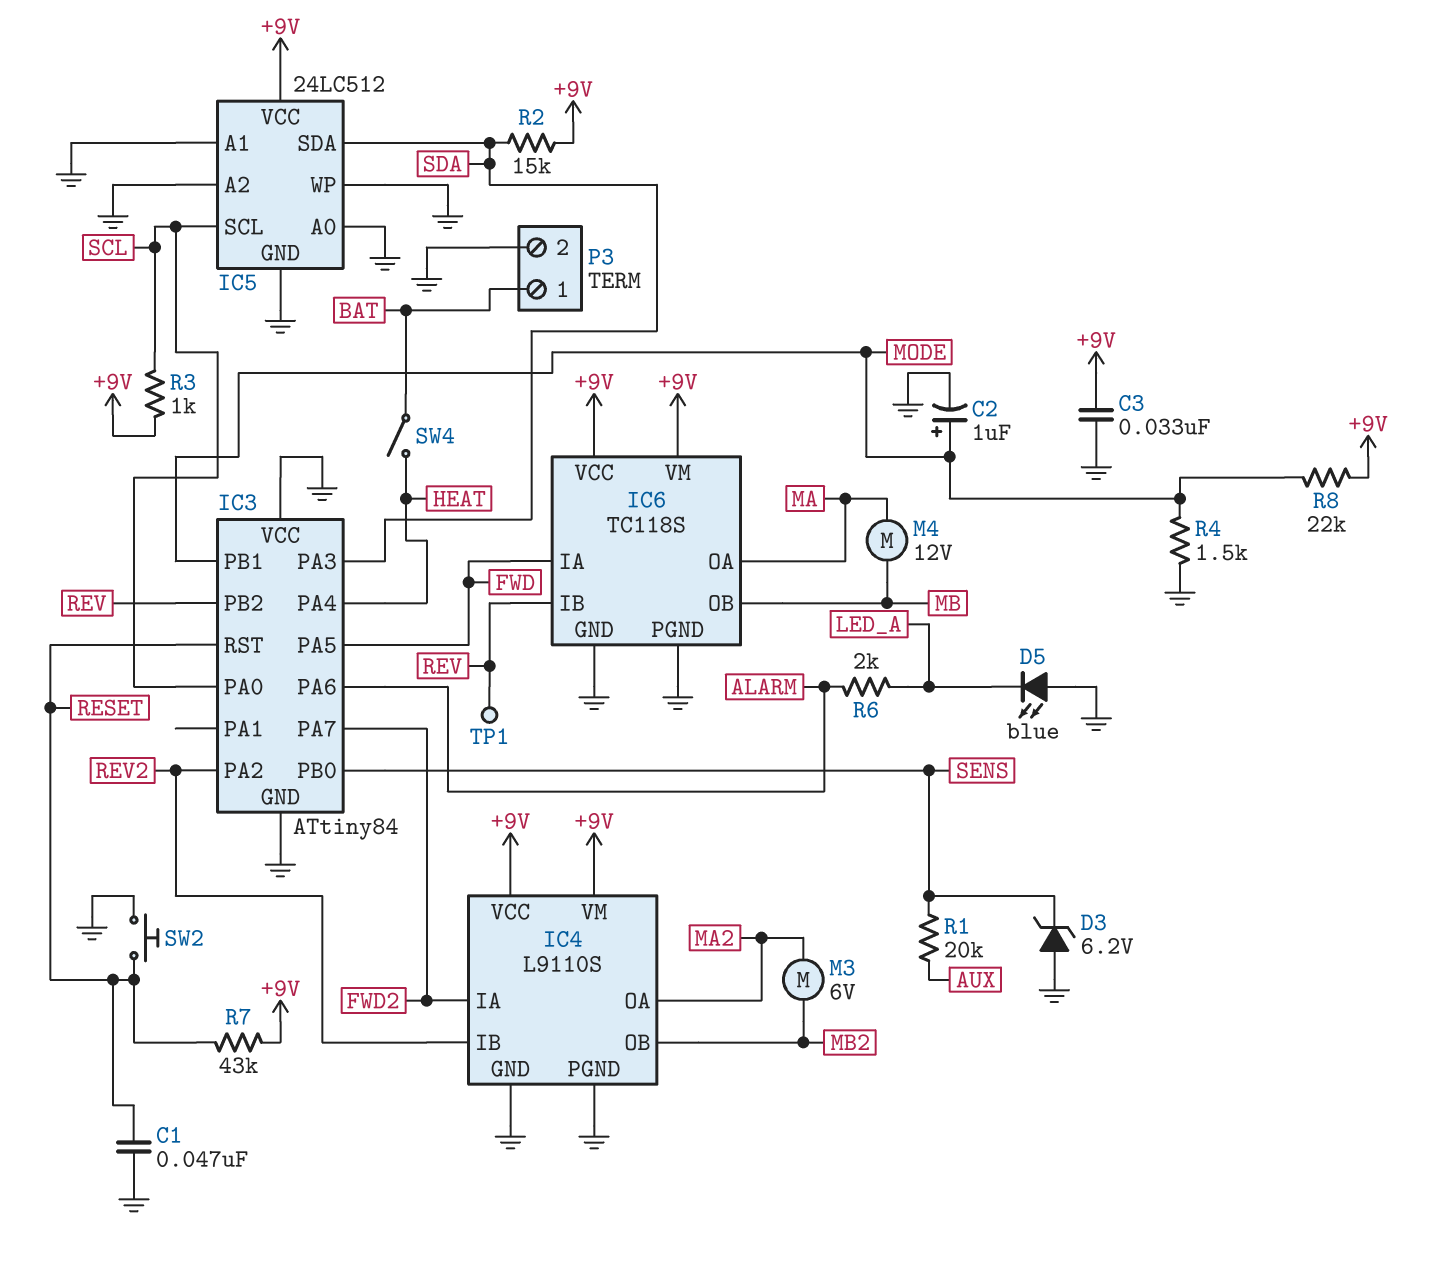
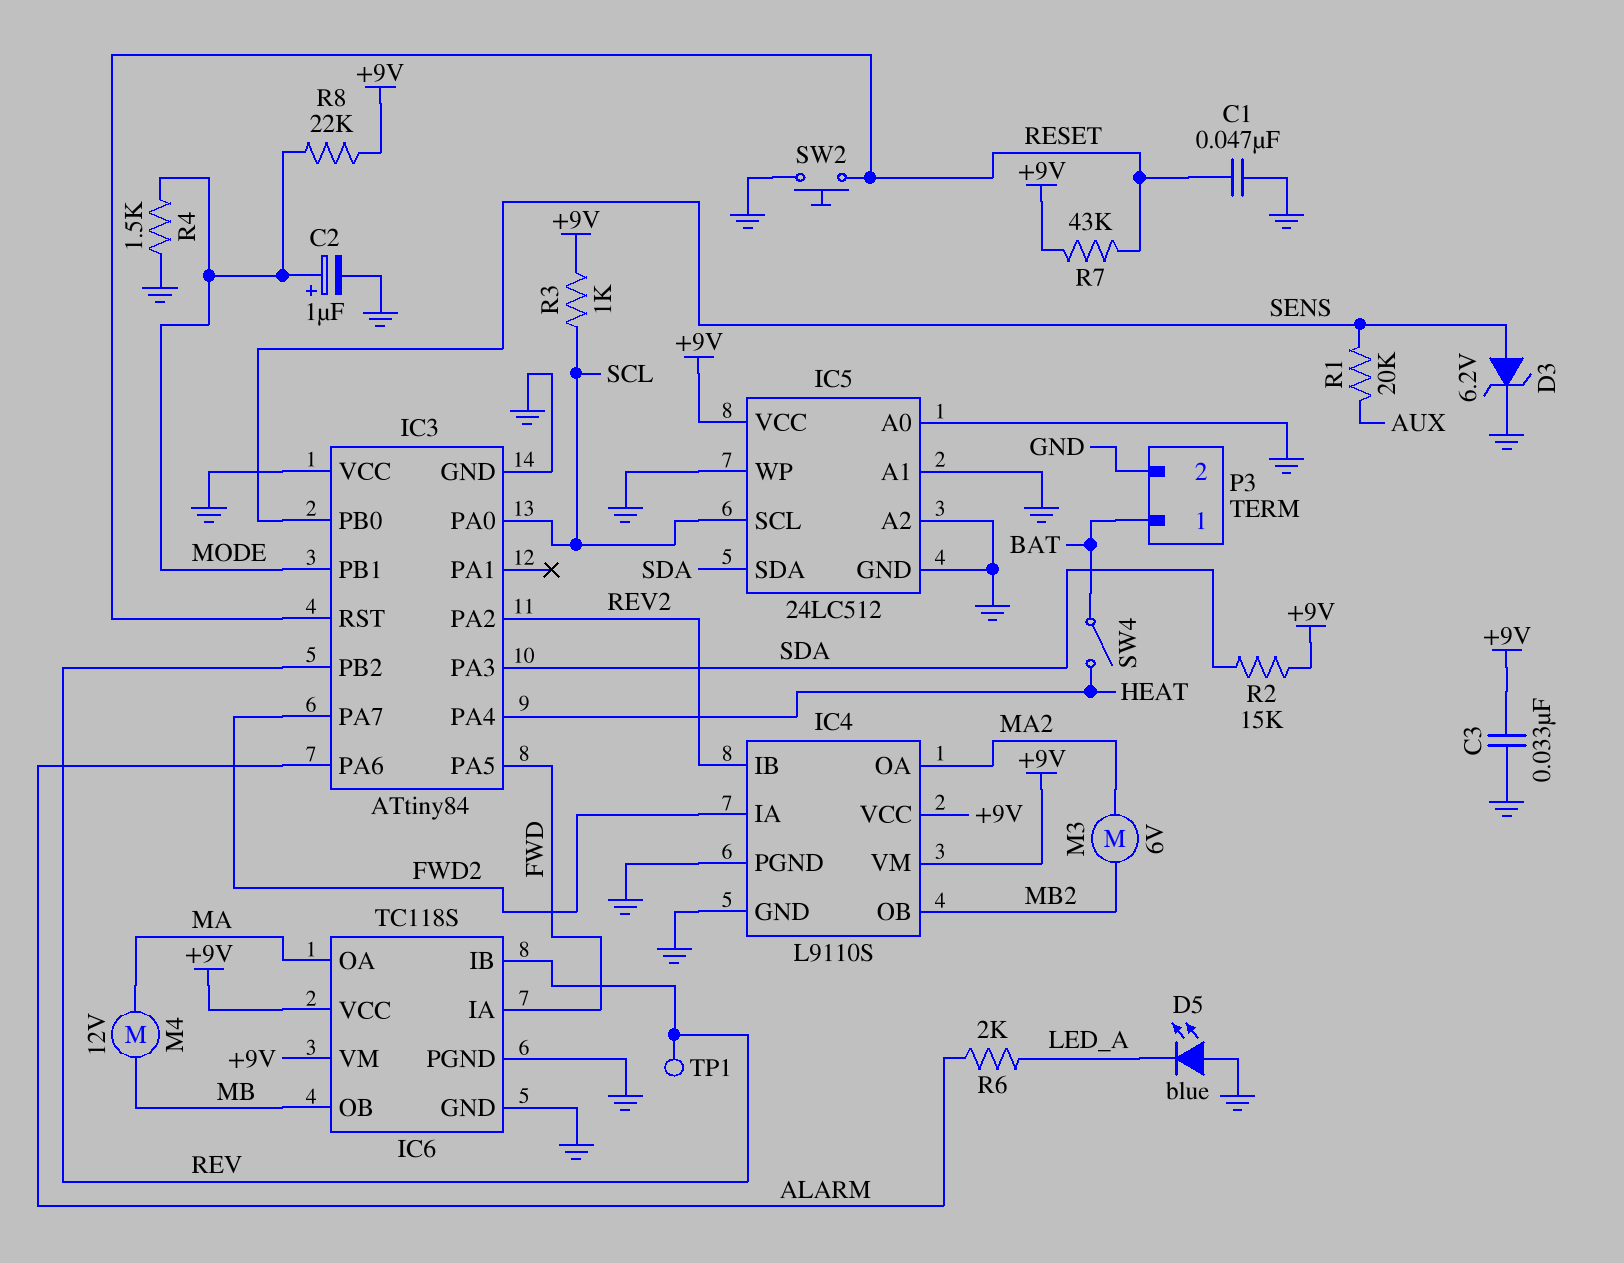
D3: zener 6.2V (A GND, K SENS) -> zener 6.2V (A SENS, K GND)

